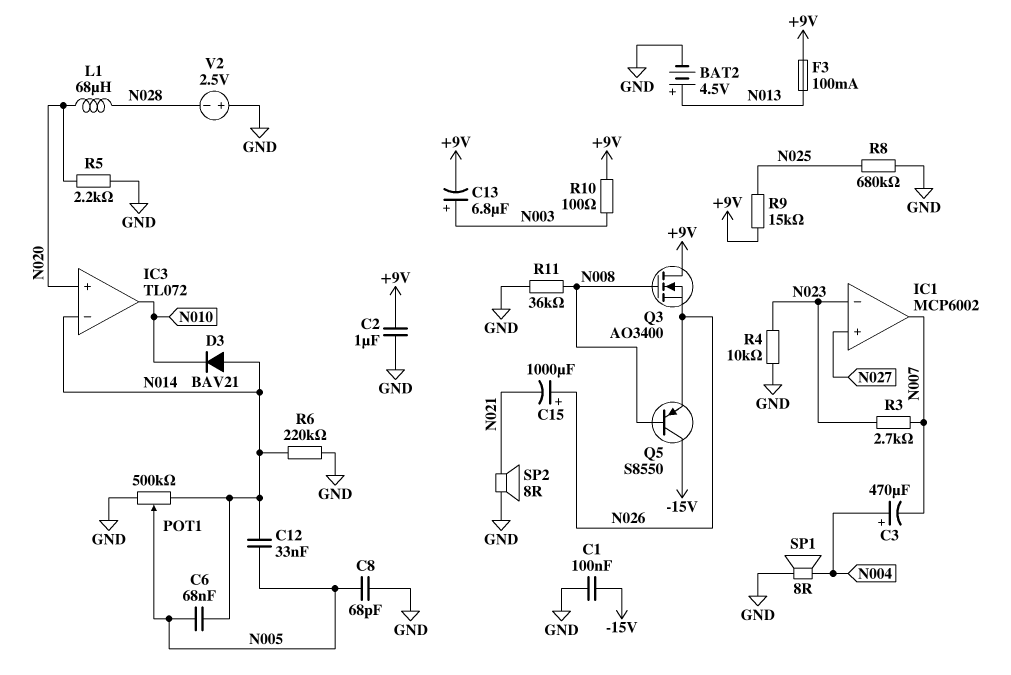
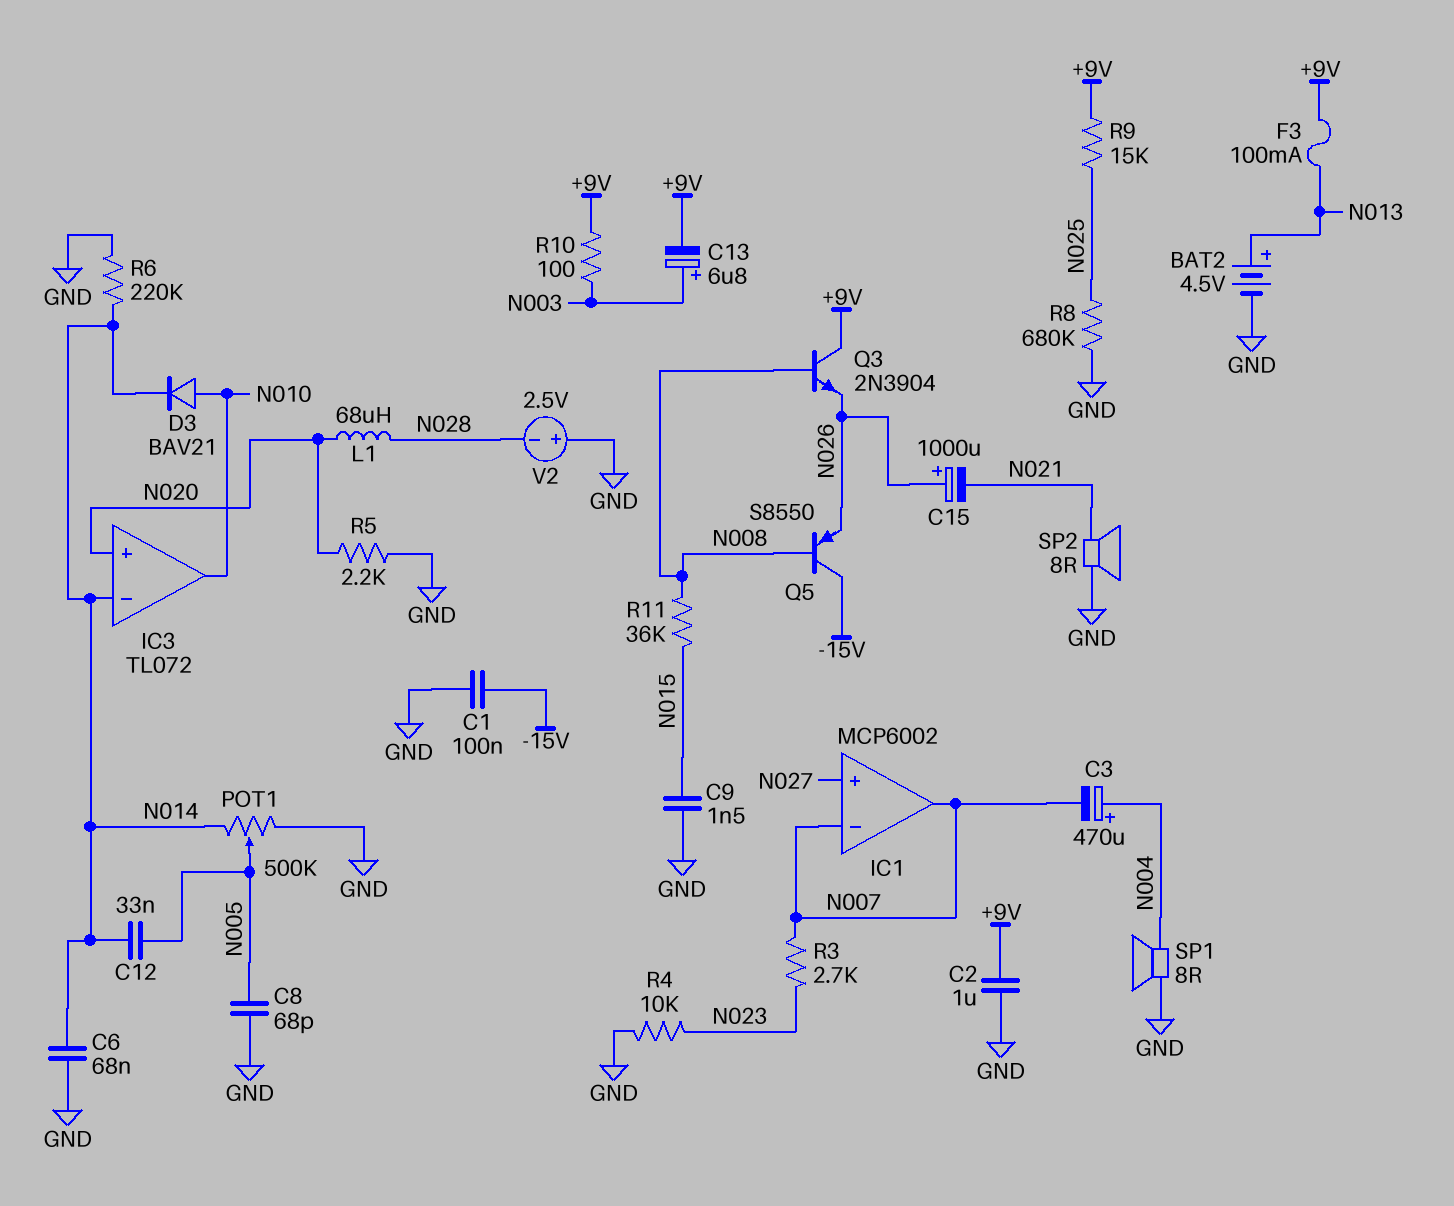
C6: 68nF (N005, N014) -> 68nF (GND, N014)
C9: none -> 1.5nF (GND, N015)
D3: diode BAV21 (A N014, K N010) -> diode BAV21 (A N010, K N014)
IC1 pin in-: N023 -> N007
Q3: NMOS AO3400 (G N008, D +9V, S N026) -> NPN 2N3904 (B N008, C +9V, E N026)
R11: 36k (GND, N008) -> 36k (N008, N015)

